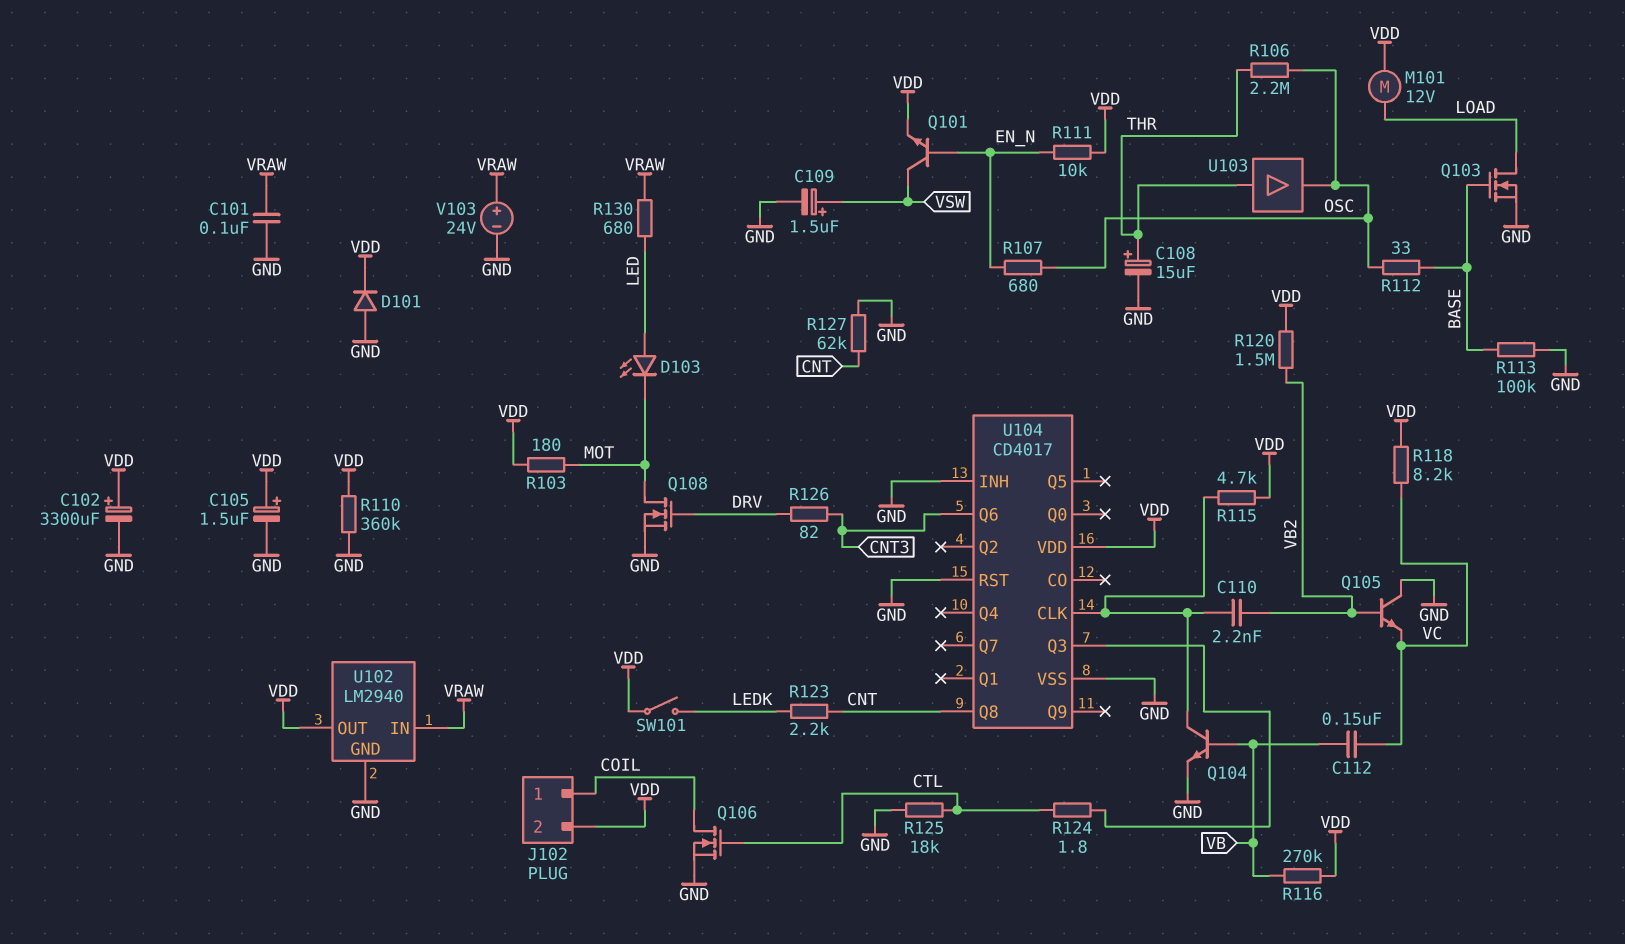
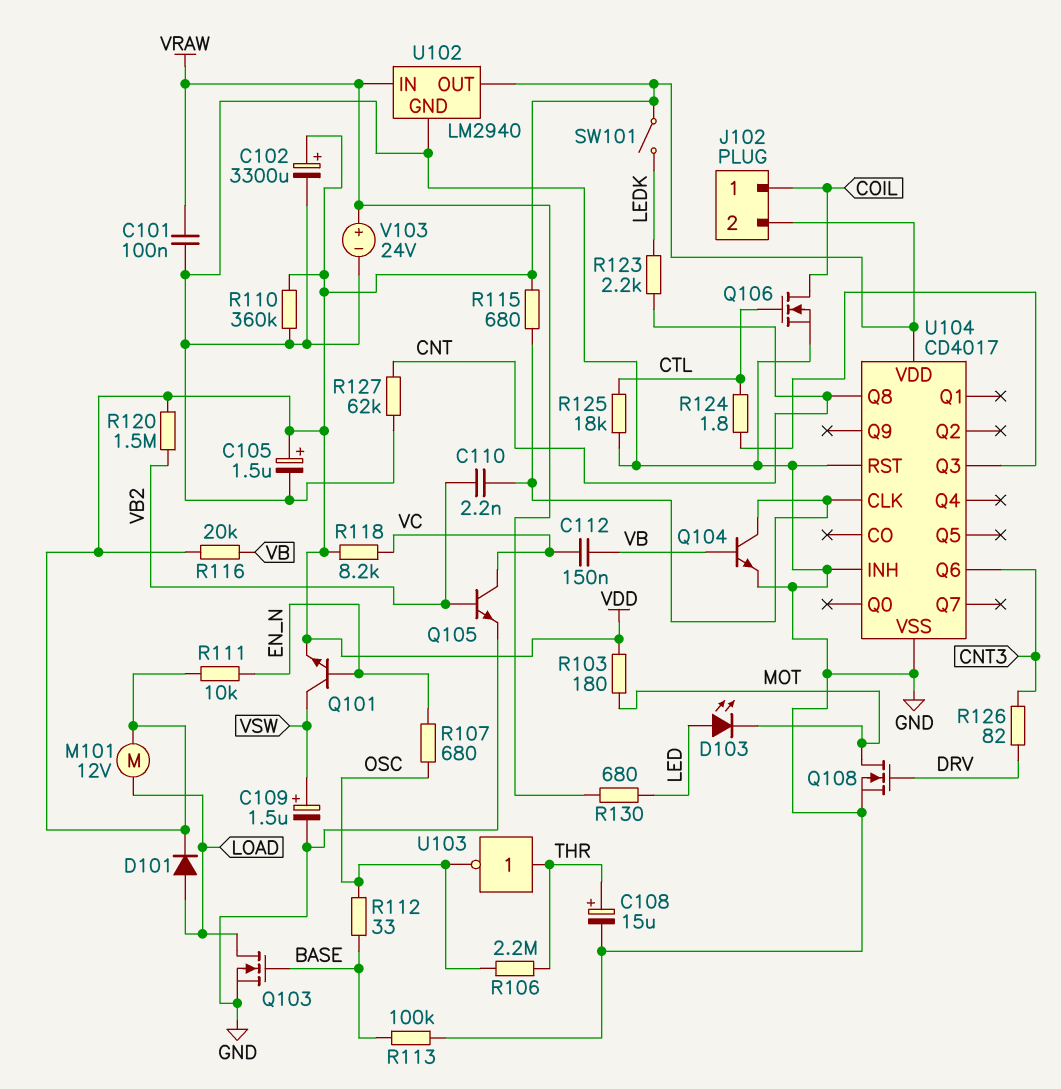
D101: diode (A GND, K VDD) -> diode (A LOAD, K VDD)
Q105: NPN (B VB2, C GND, E VC) -> NPN (B VB2, C VC, E GND)
R115: 4.7k (U104/CLK, VDD) -> 680 (U104/CLK, VDD)
R116: 270k (VB, VDD) -> 20k (VB, VDD)
U103: buffer (in THR, out OSC) -> NOT (in THR, out OSC)

